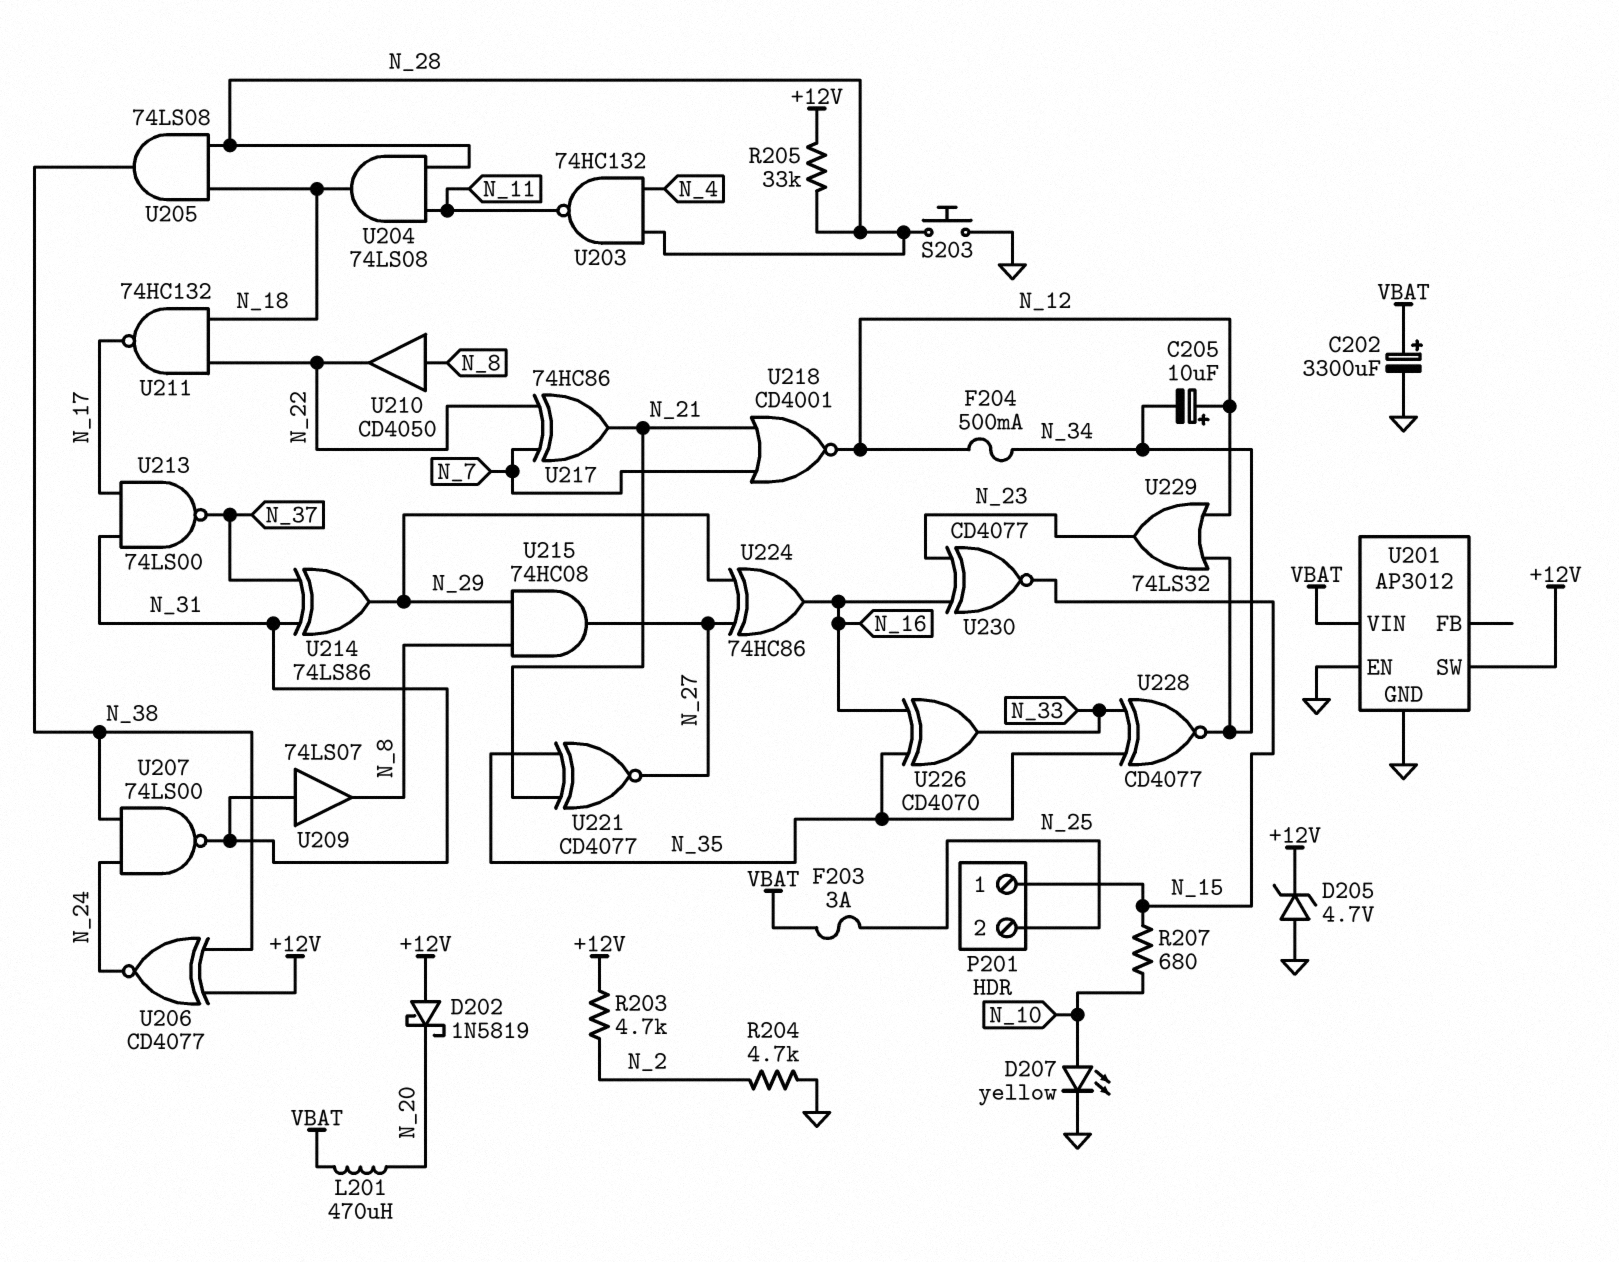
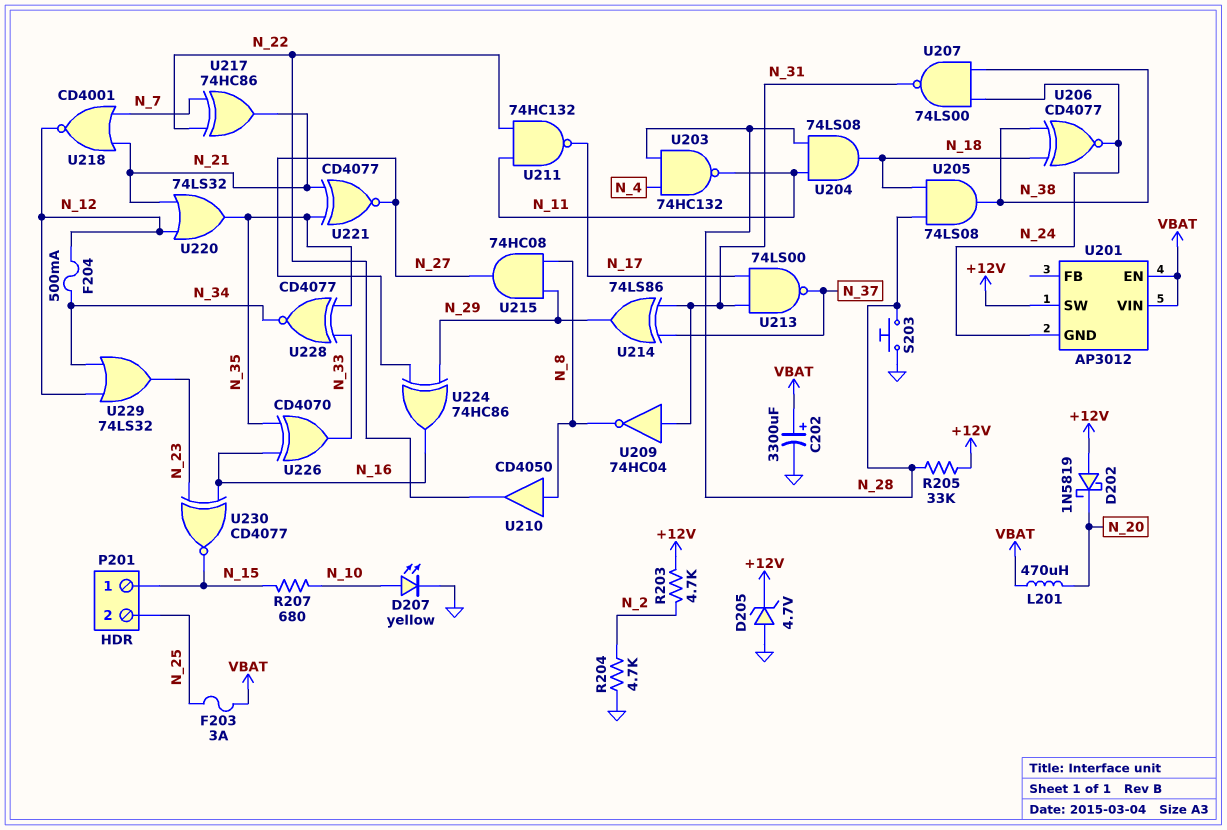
C205: 10uF (plus N_12, minus N_34) -> none
U201 pin EN: GND -> VBAT
U201 pin GND: GND -> N_24
U206: XNOR CD4077 (in +12V, in N_38, out N_24) -> XNOR CD4077 (in N_18, in N_38, out N_24)
U209: buffer 74LS07 (in N_31, out N_8) -> NOT 74HC04 (in N_31, out N_8)
U211: NAND 74HC132 (in N_18, in N_22, out N_17) -> NAND 74HC132 (in N_11, in N_22, out N_17)
U220: none -> OR 74LS32 (in N_12, in N_21, out N_35)

